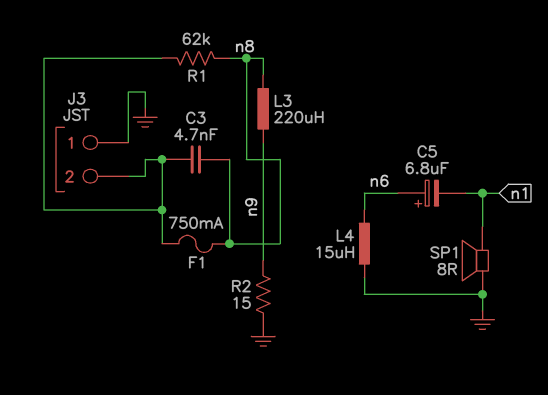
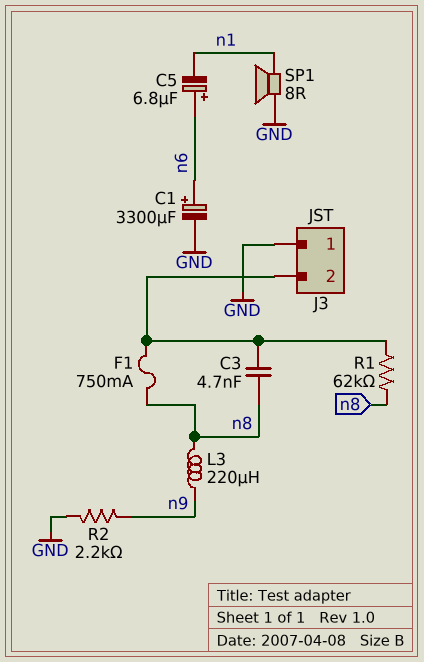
C1: none -> 3300uF (plus n6, minus GND)
L4: 15uH (GND, n6) -> none
R2: 15 (GND, n9) -> 2.2k (GND, n9)

